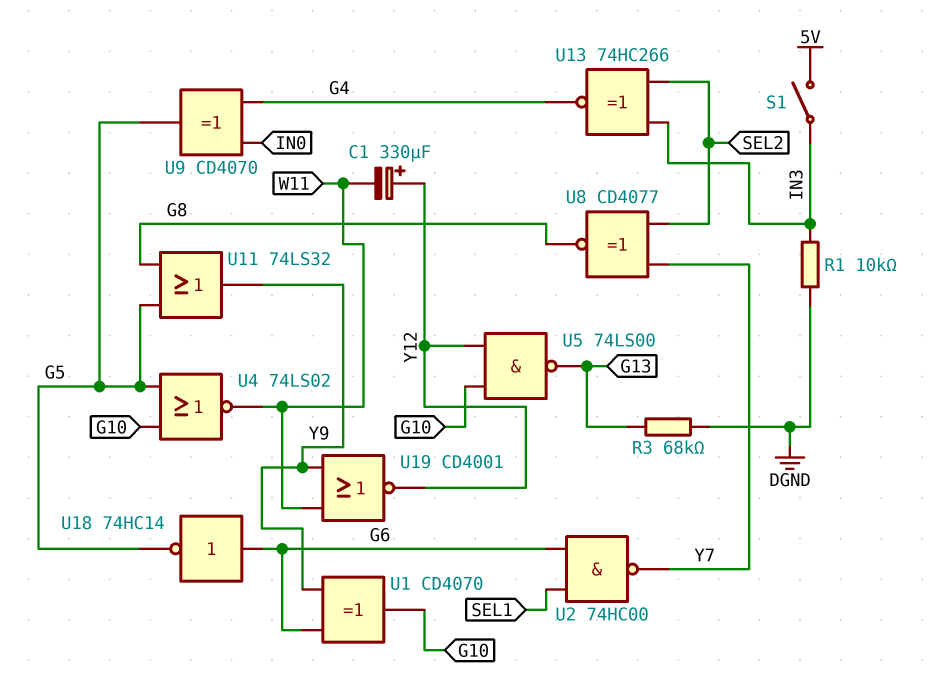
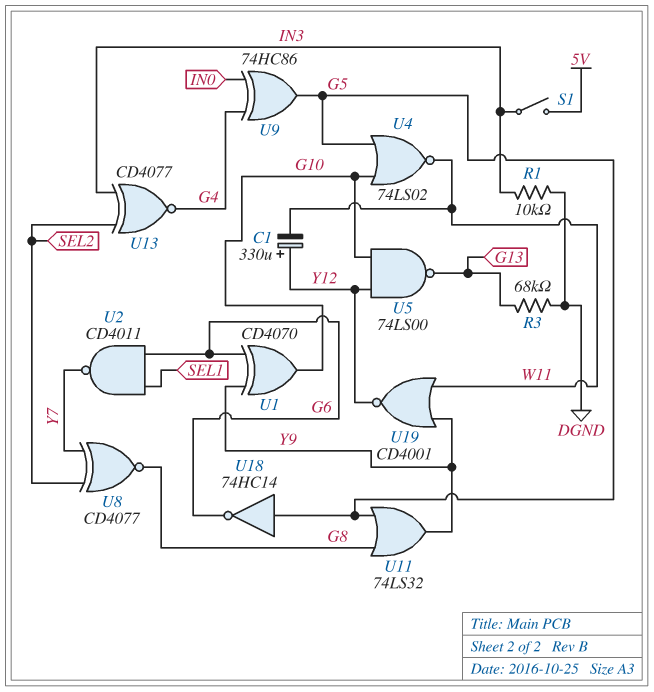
U2: NAND 74HC00 (in G6, in SEL1, out Y7) -> NAND CD4011 (in G6, in SEL1, out Y7)
U9: XOR CD4070 (in G4, in IN0, out G5) -> XOR 74HC86 (in G4, in IN0, out G5)
U13: XNOR 74HC266 (in IN3, in SEL2, out G4) -> XNOR CD4077 (in IN3, in SEL2, out G4)
U18: NOT 74HC14 (in G6, out G5) -> NOT 74HC14 (in G5, out G6)

